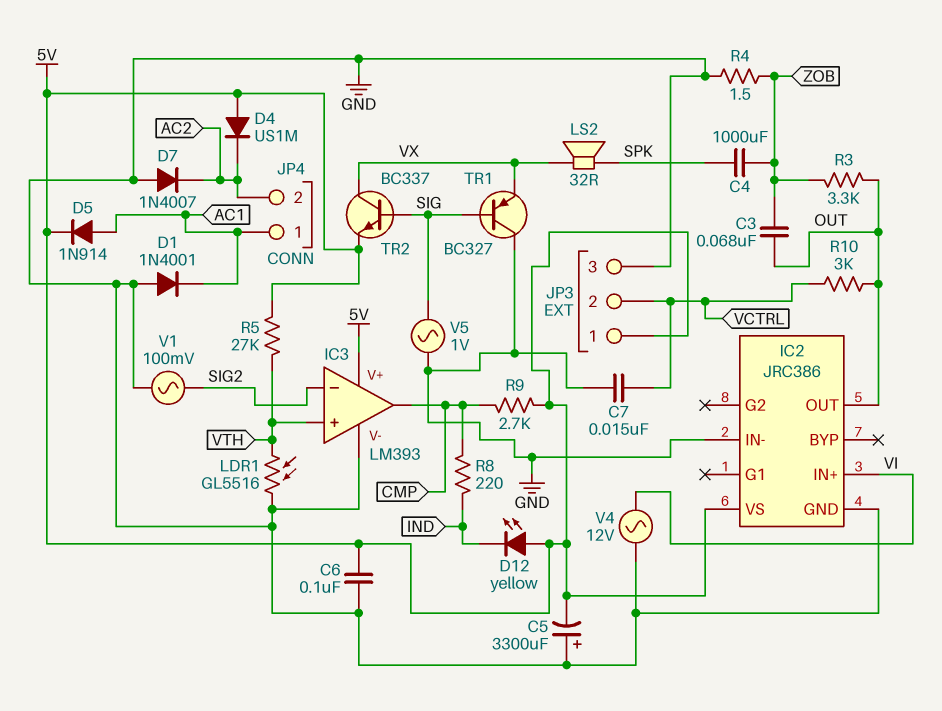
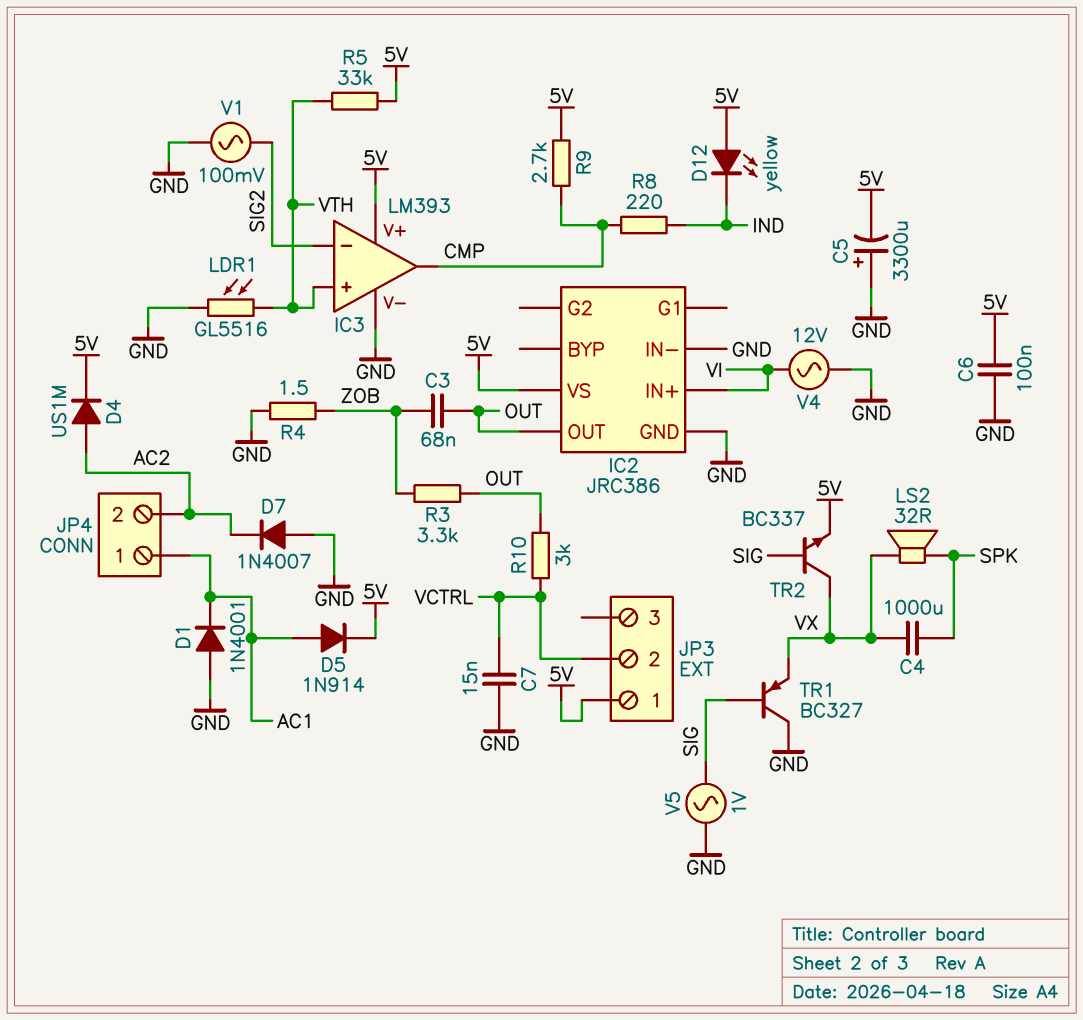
C4: 1000uF (SPK, ZOB) -> 1000uF (SPK, VX)
D4: diode US1M (A 5V, K AC2) -> diode US1M (A AC2, K 5V)
JP3 pin 3: GND -> none
R5: 27k (5V, VTH) -> 33k (5V, VTH)

